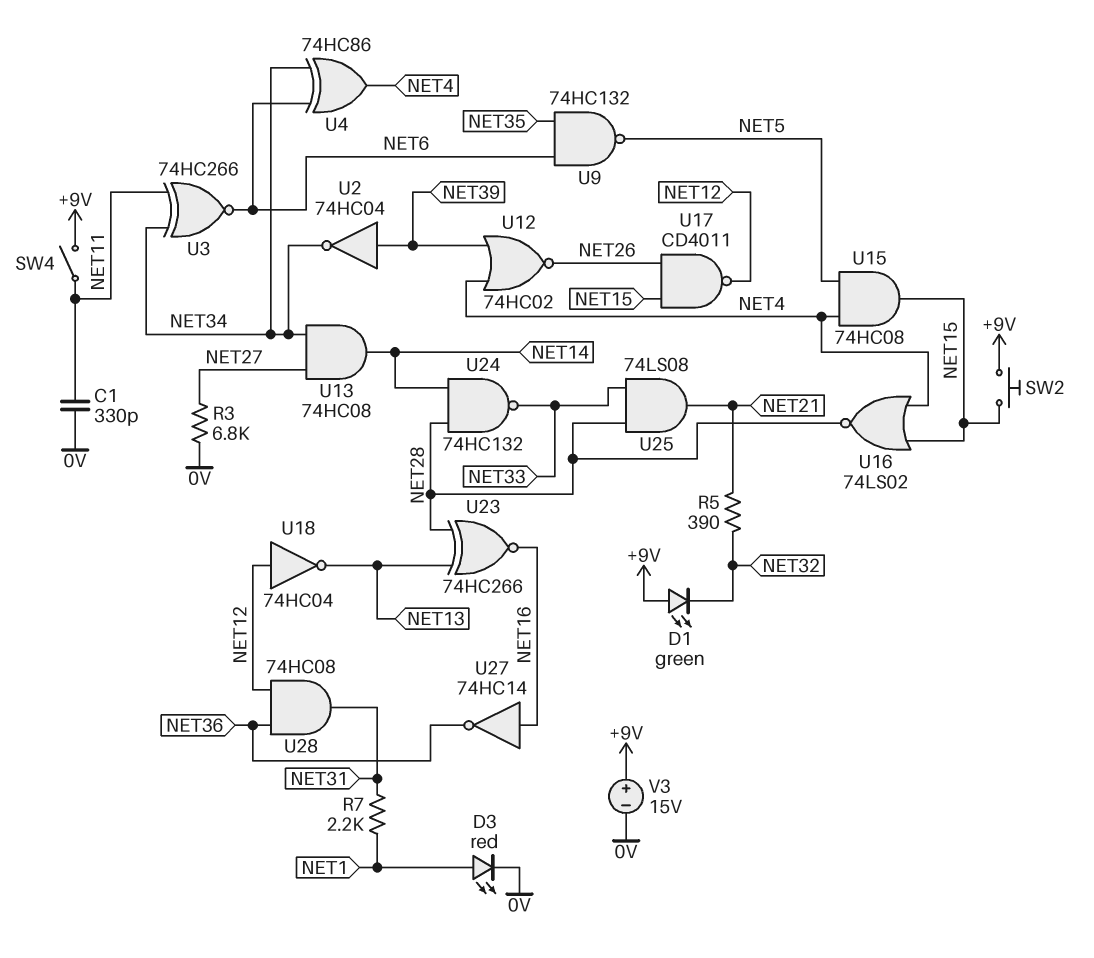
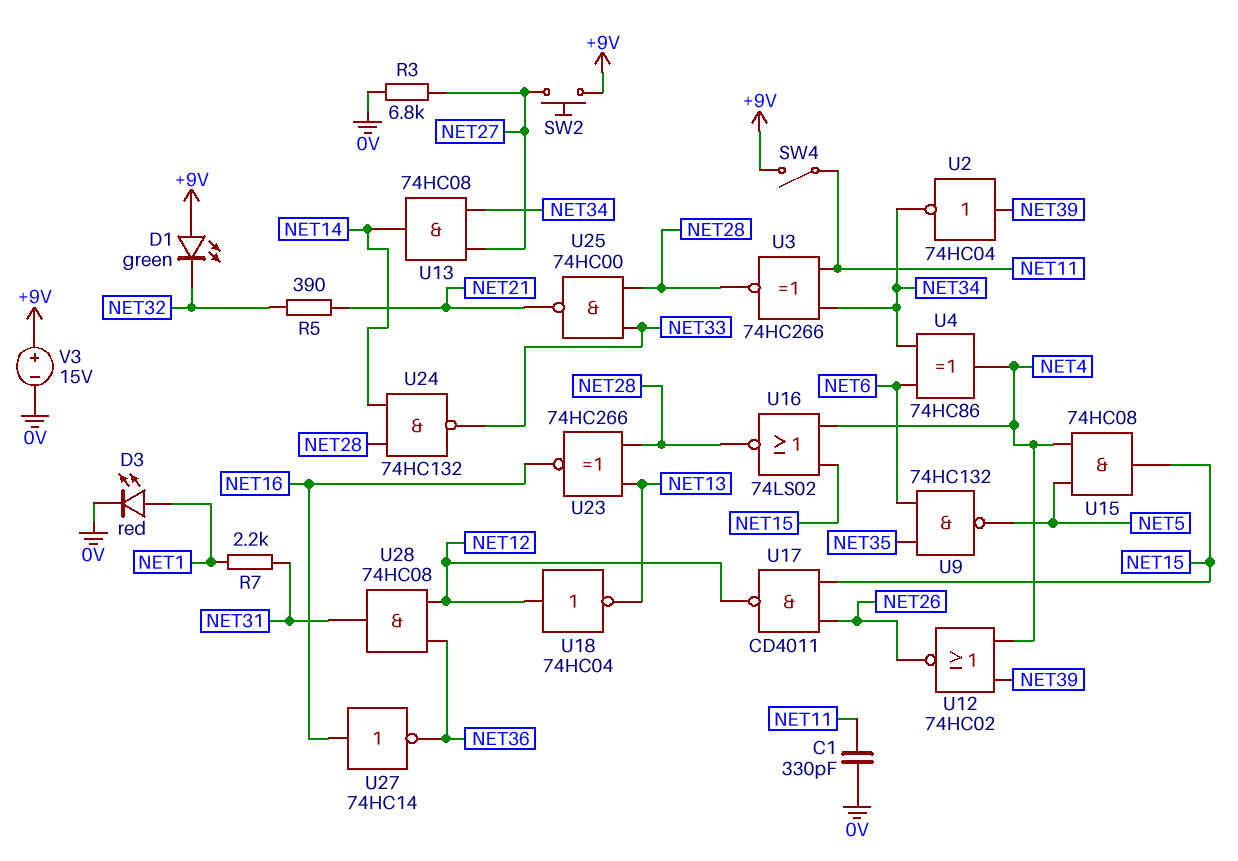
SW2: button (+9V, NET15) -> button (+9V, NET27)
U3: XNOR 74HC266 (in NET11, in NET34, out NET6) -> XNOR 74HC266 (in NET11, in NET34, out NET28)
U25: AND 74LS08 (in NET28, in NET33, out NET21) -> NAND 74HC00 (in NET28, in NET33, out NET21)

